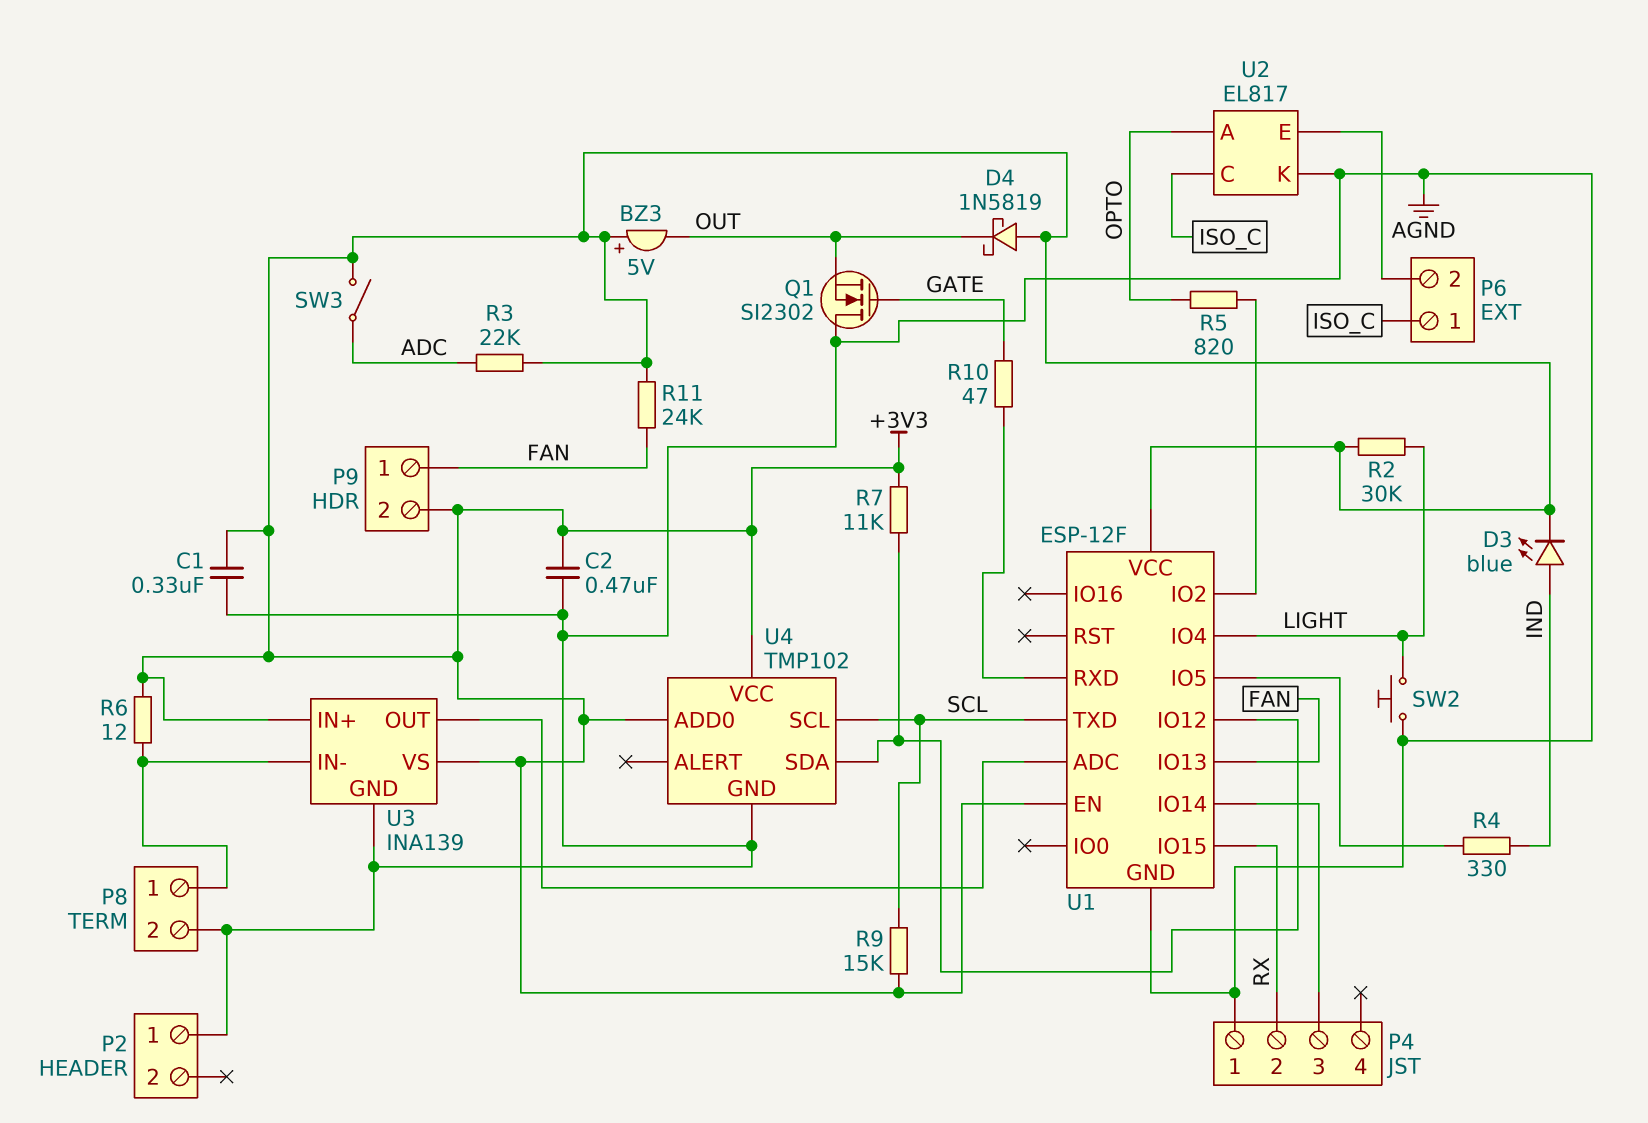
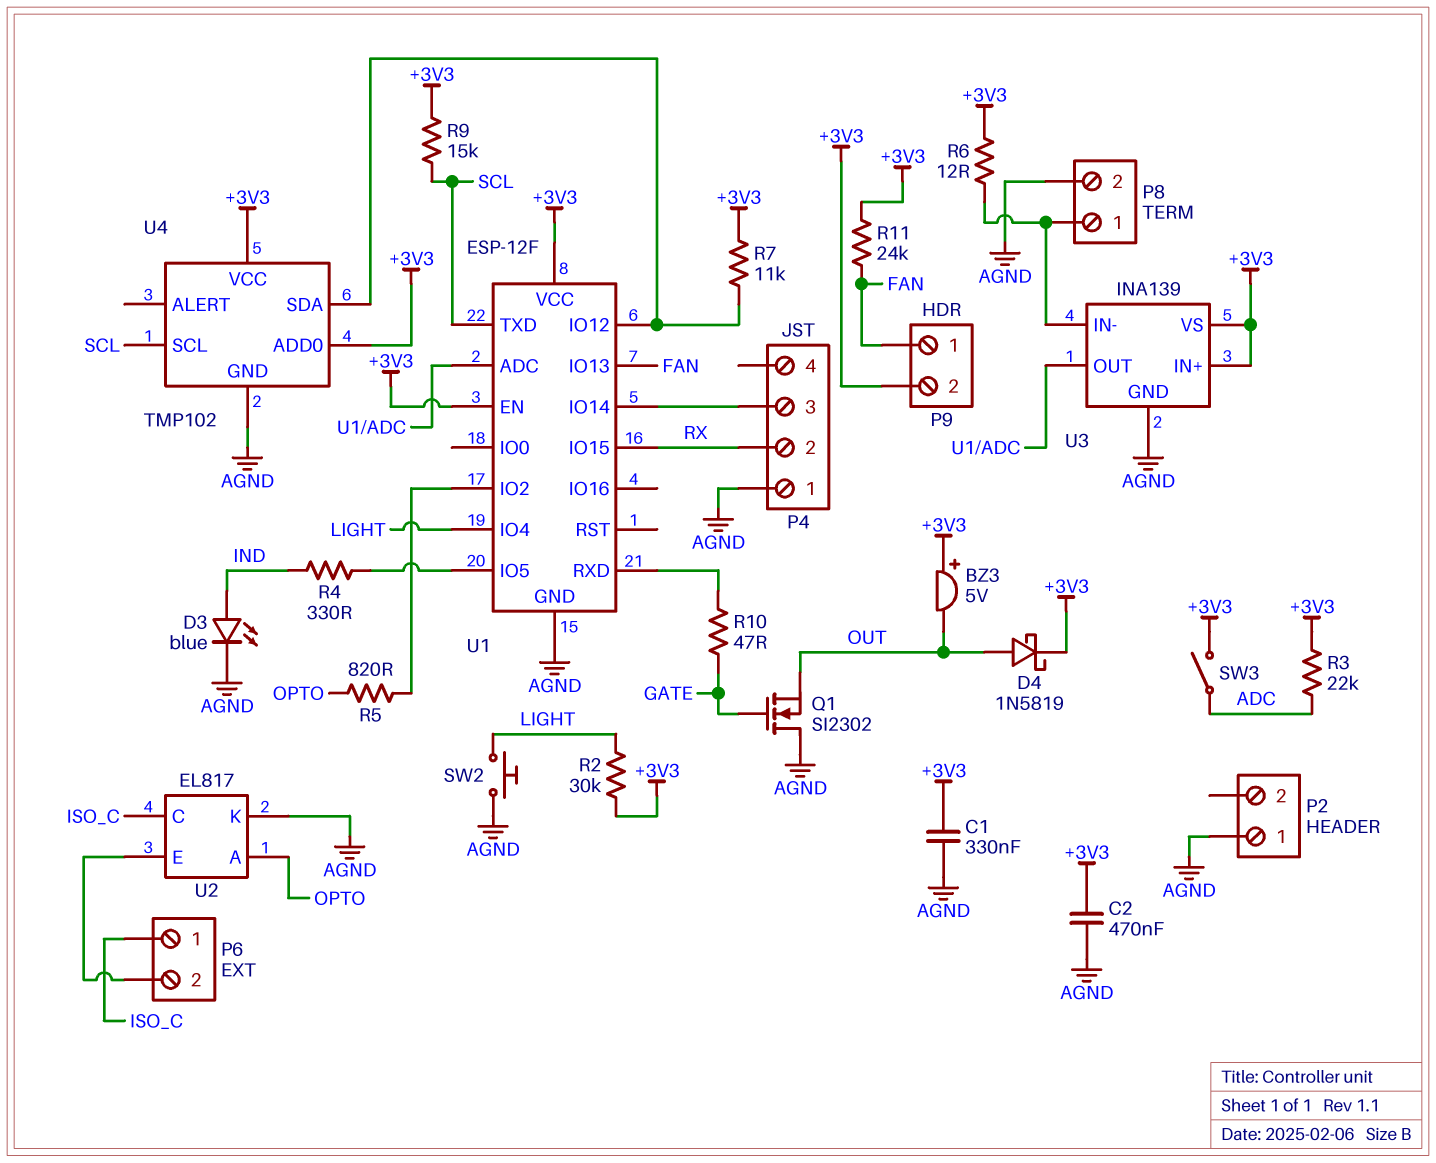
D3: LED blue (A IND, K +3V3) -> LED blue (A IND, K AGND)
D4: schottky 1N5819 (A +3V3, K OUT) -> schottky 1N5819 (A OUT, K +3V3)

